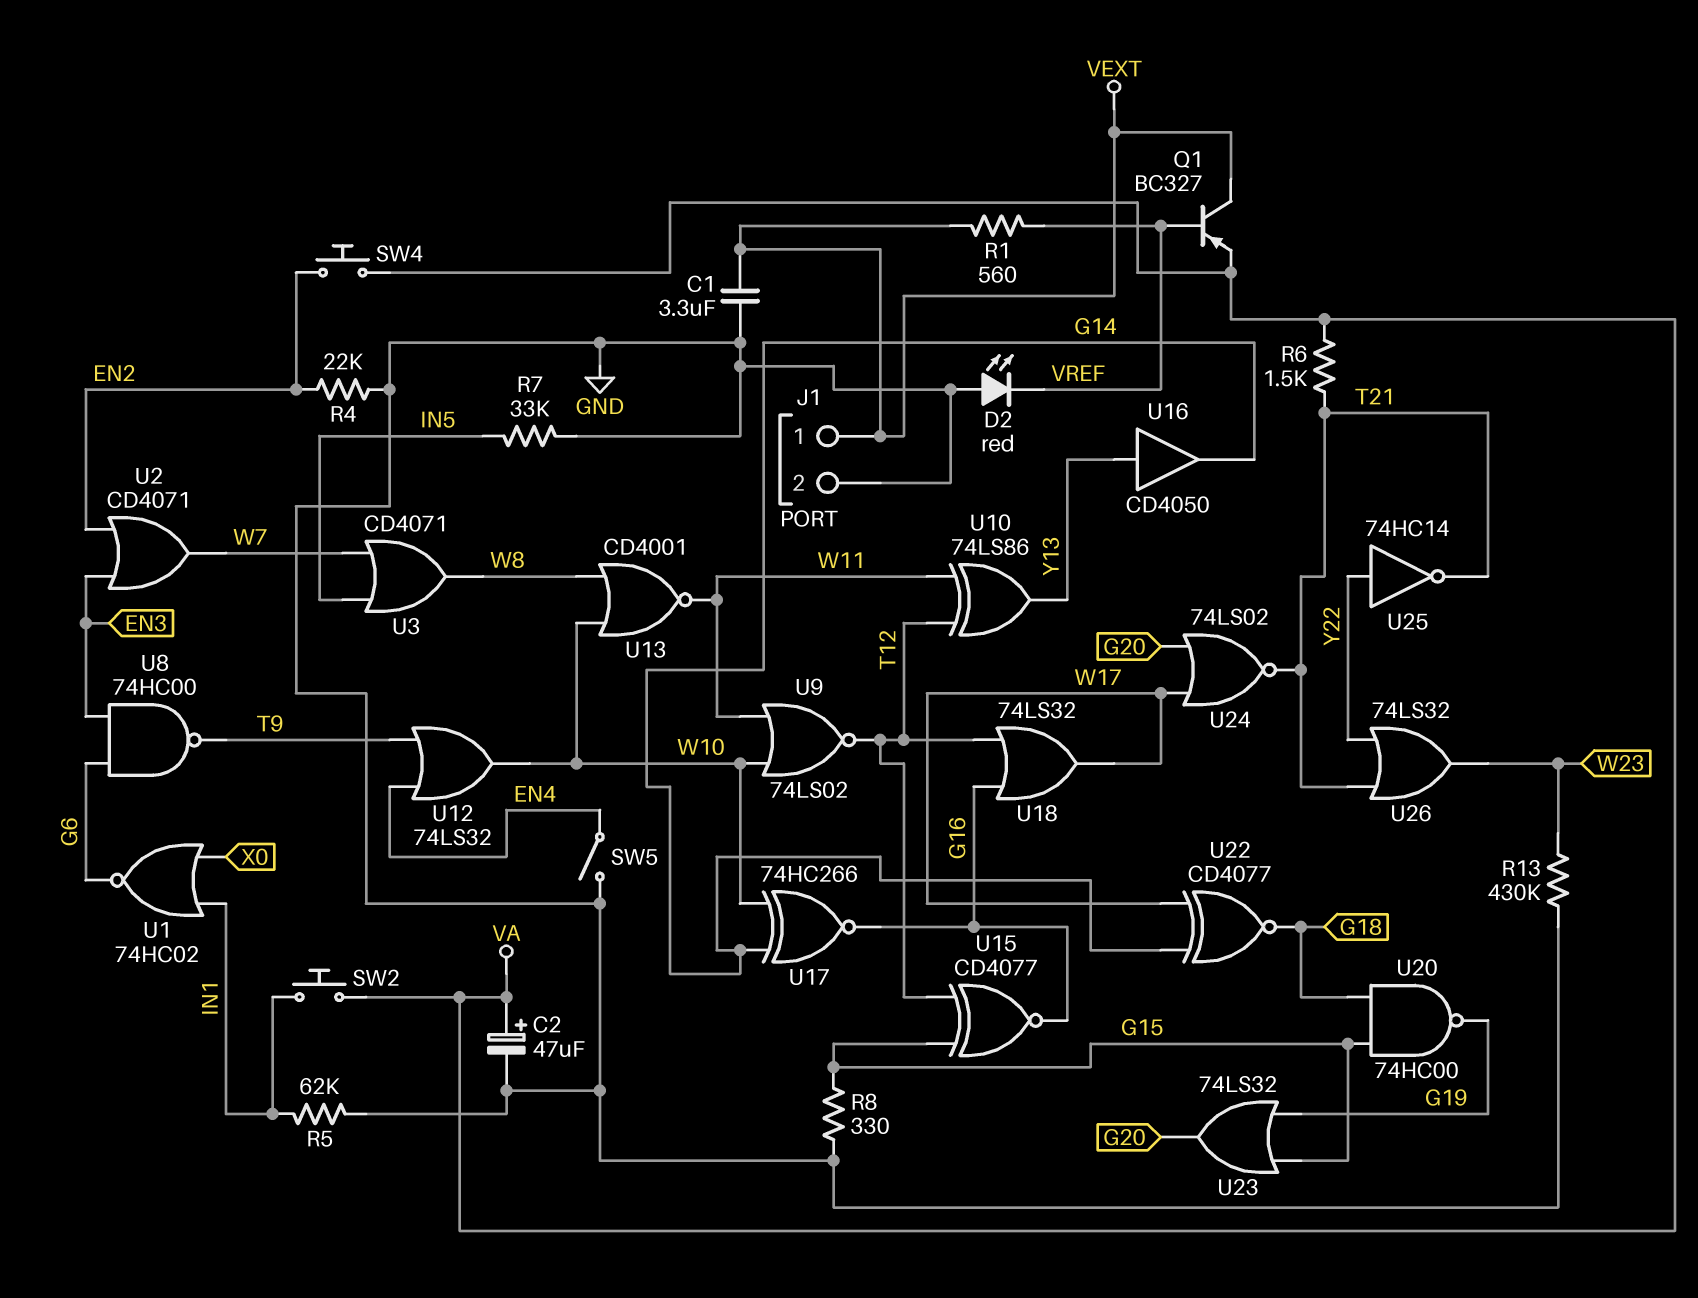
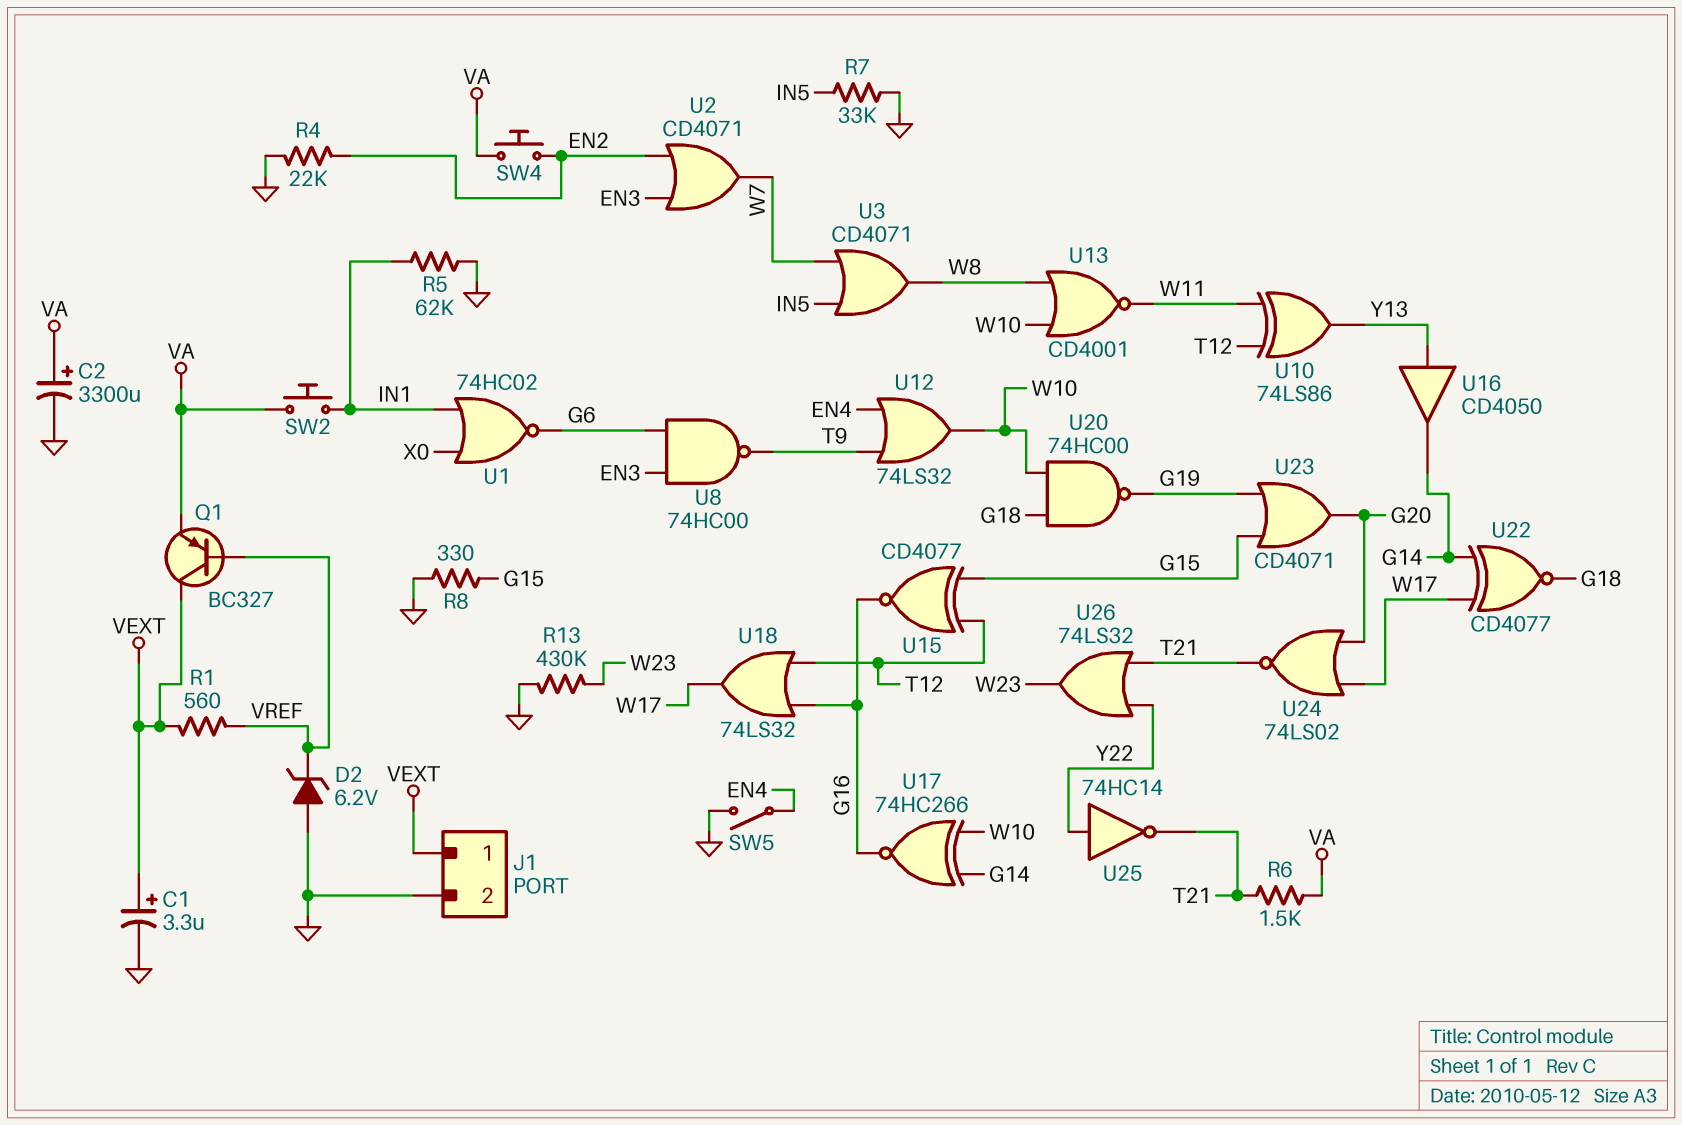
C1: 3.3uF (GND, VEXT) -> 3.3uF (plus VEXT, minus GND)
C2: 47uF (plus VA, minus GND) -> 3300uF (plus VA, minus GND)
D2: LED red (A GND, K VREF) -> zener 6.2V (A GND, K VREF)
U9: NOR 74LS02 (in W10, in W11, out T12) -> none
U20: NAND 74HC00 (in G15, in G18, out G19) -> NAND 74HC00 (in G18, in W10, out G19)
U23: OR 74LS32 (in G15, in G19, out G20) -> OR CD4071 (in G15, in G19, out G20)

